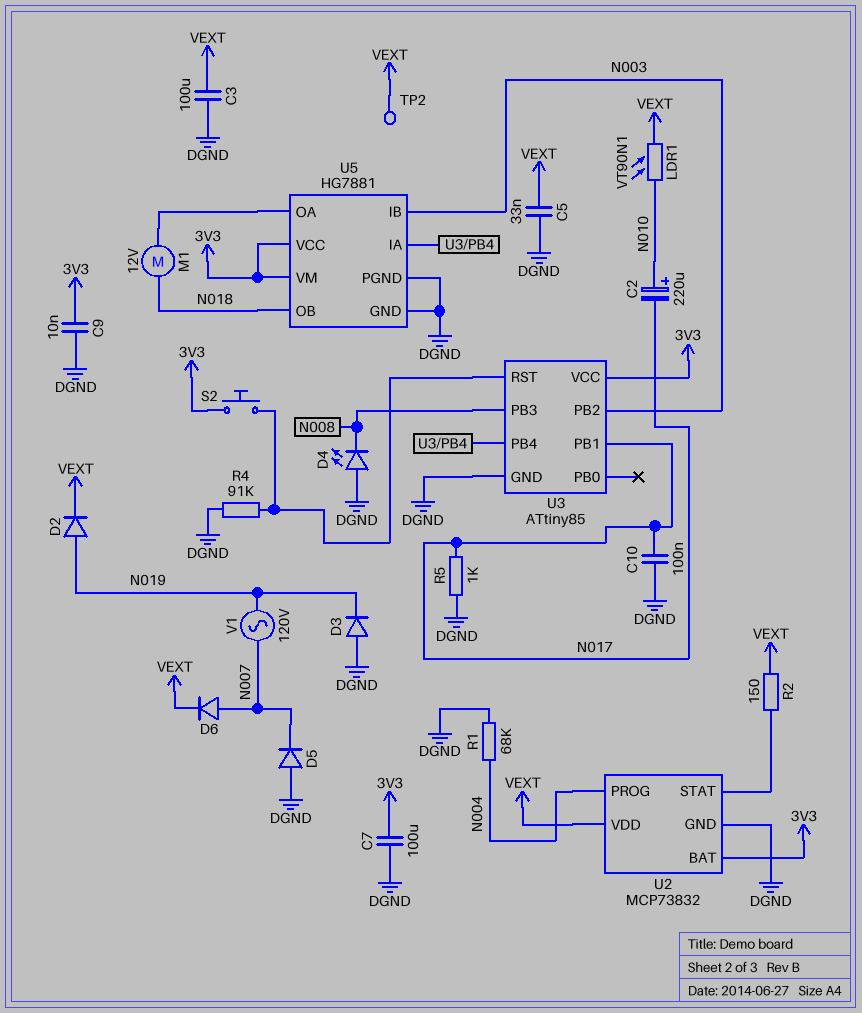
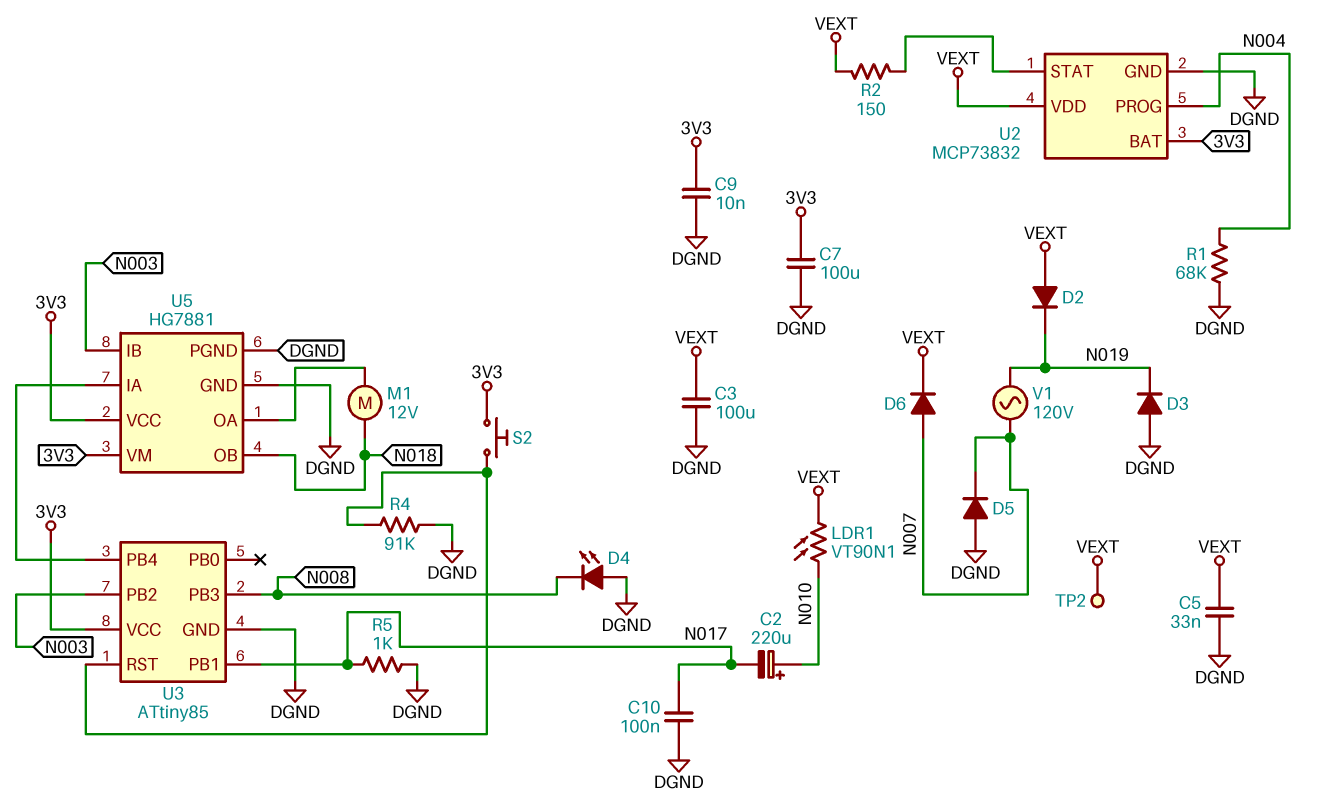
D2: diode (A N019, K VEXT) -> diode (A VEXT, K N019)

